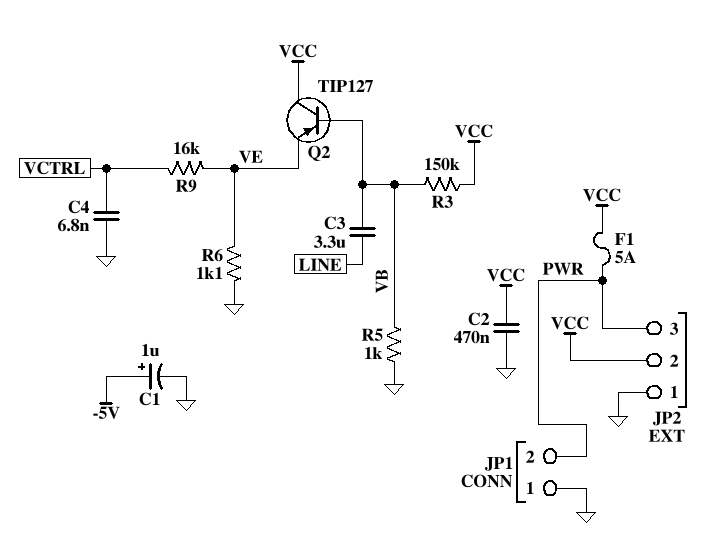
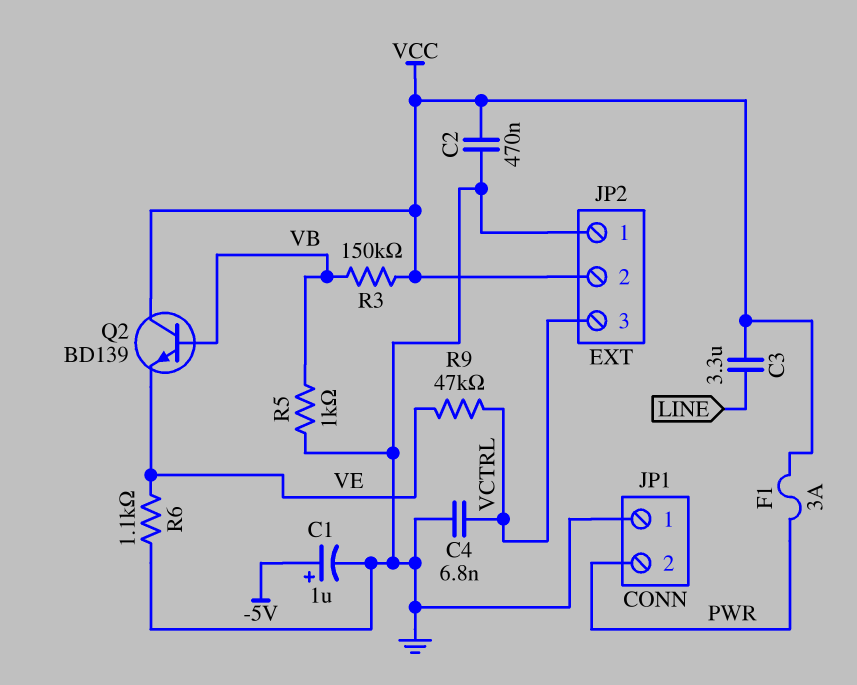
C3: 3.3uF (LINE, VB) -> 3.3uF (LINE, VCC)
F1: 5A (PWR, VCC) -> 3A (PWR, VCC)
JP2 pin 3: PWR -> VCTRL
Q2: PNP TIP127 (B VB, C VCC, E VE) -> NPN BD139 (B VB, C VCC, E VE)
R9: 16k (VCTRL, VE) -> 47k (VCTRL, VE)

